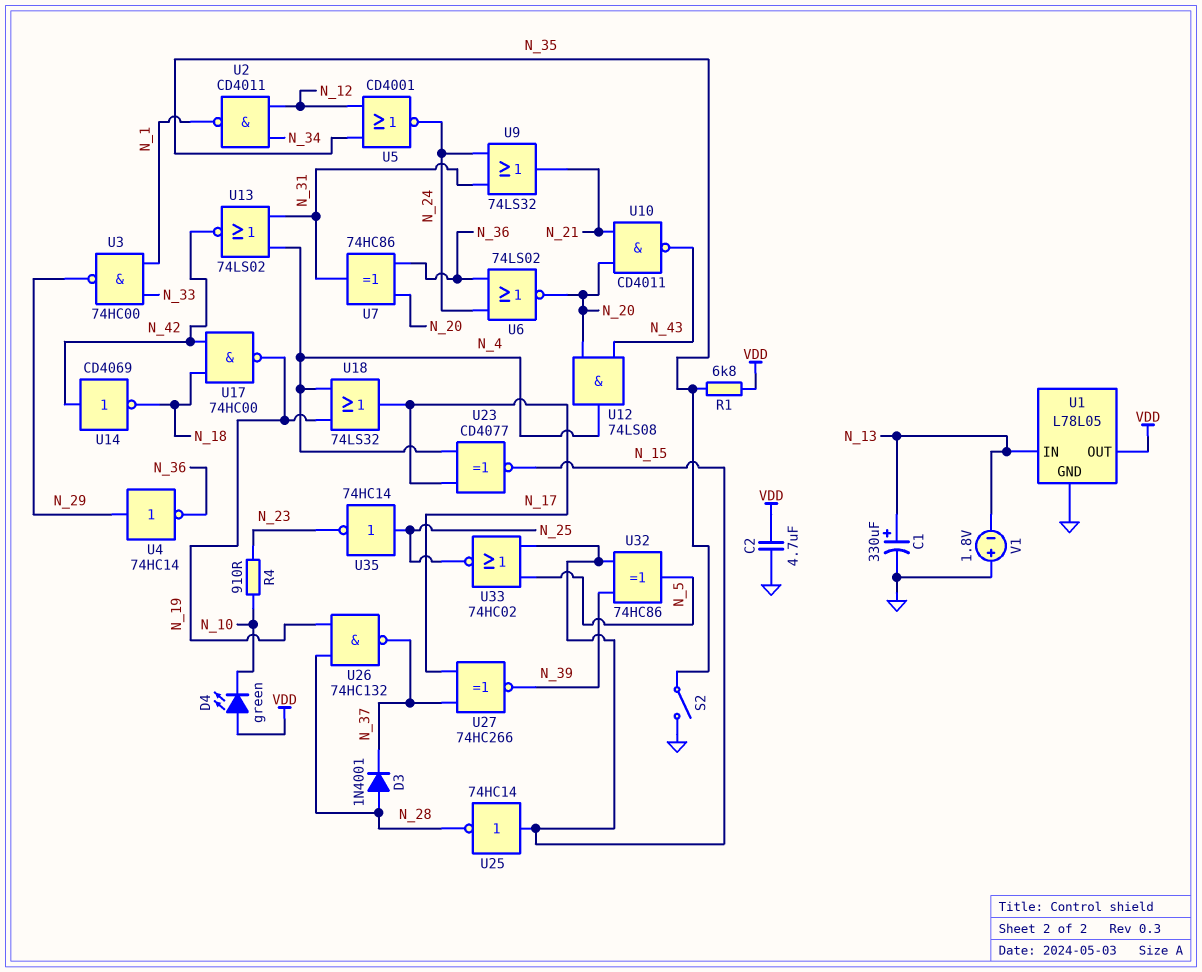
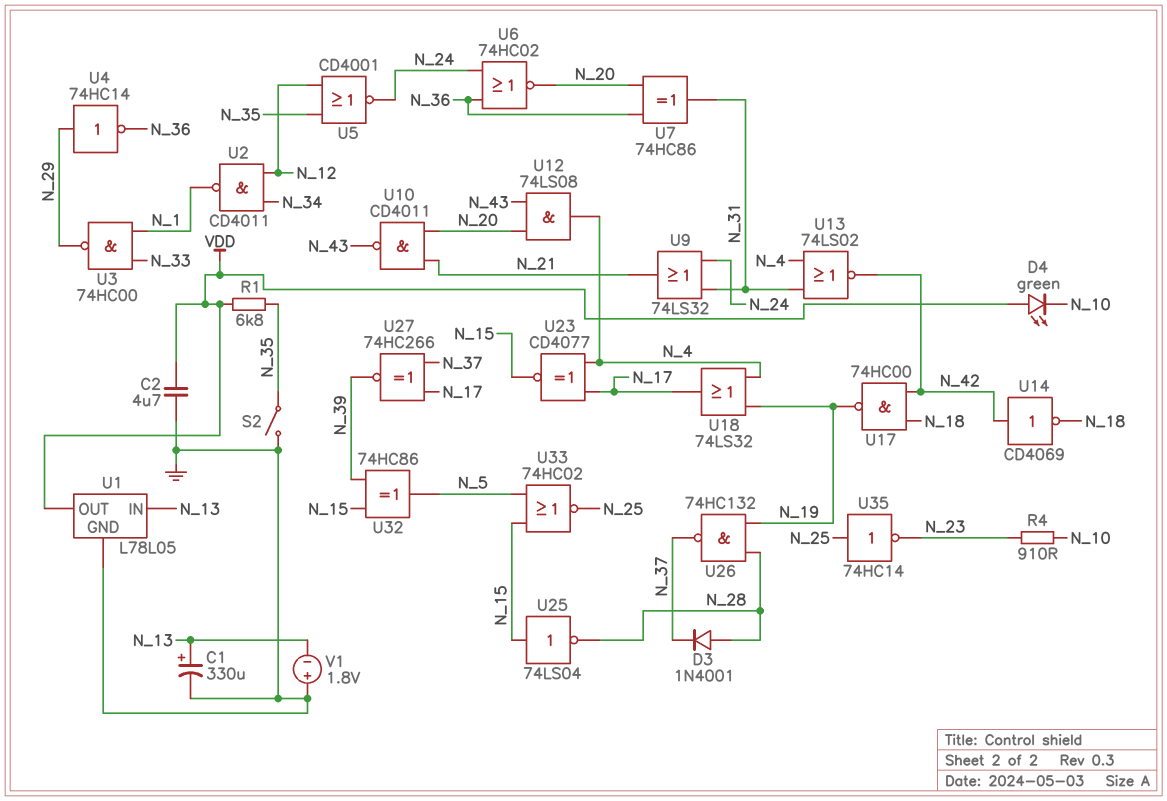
U6: NOR 74LS02 (in N_24, in N_36, out N_20) -> NOR 74HC02 (in N_24, in N_36, out N_20)
U25: NOT 74HC14 (in N_15, out N_28) -> NOT 74LS04 (in N_15, out N_28)

